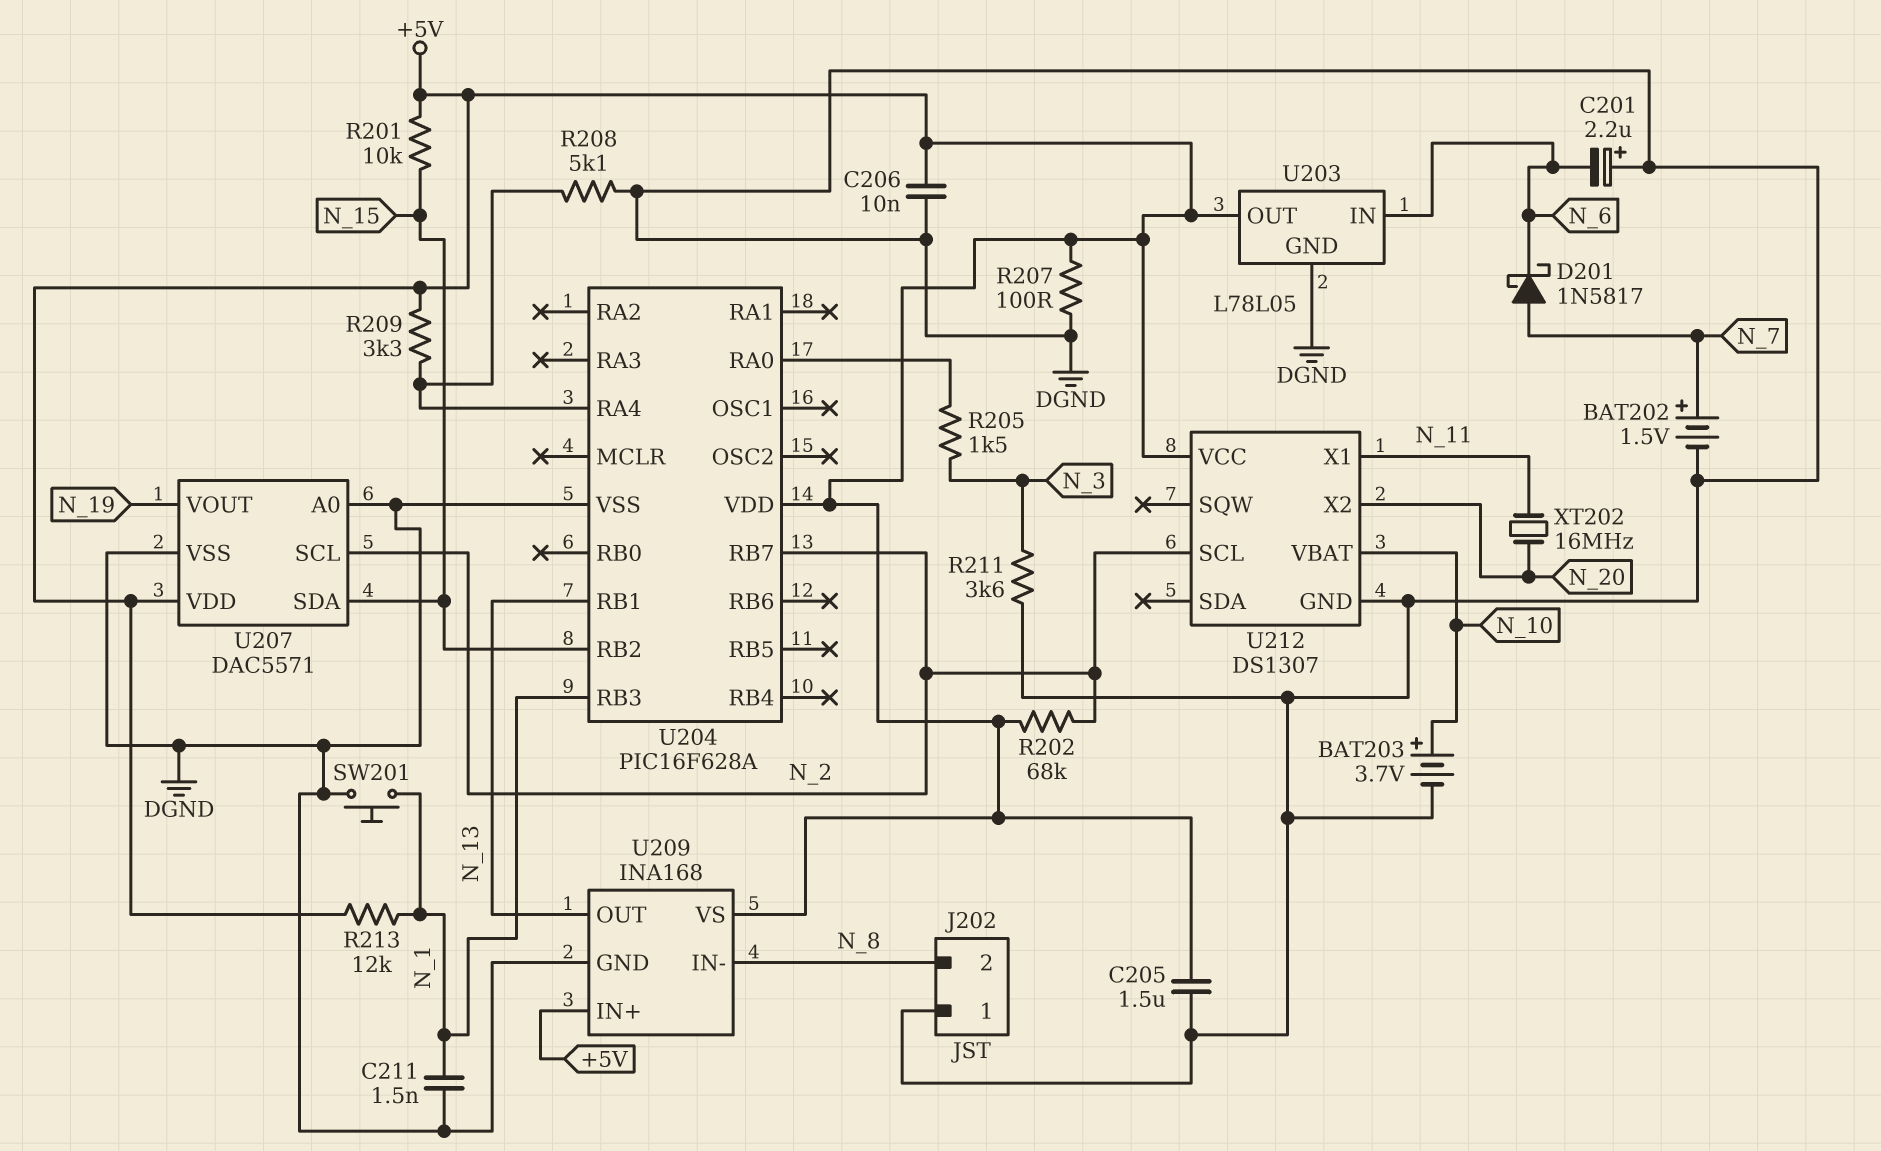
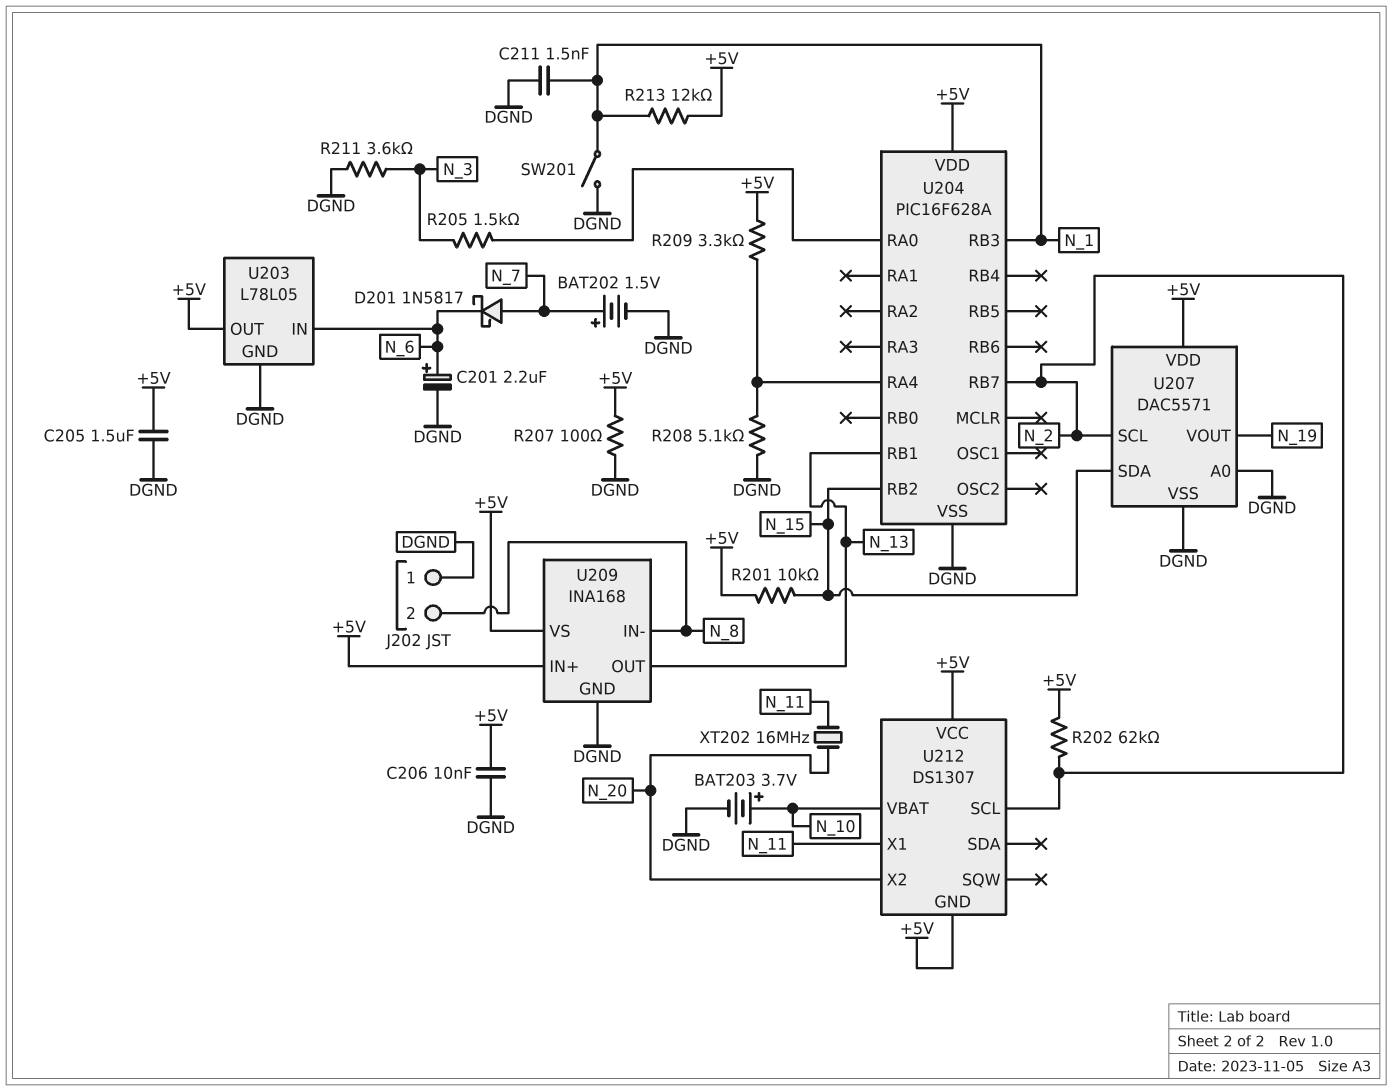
C201: 2.2uF (plus DGND, minus N_6) -> 2.2uF (plus N_6, minus DGND)
R202: 68k (+5V, N_2) -> 62k (+5V, N_2)
SW201: button (DGND, N_1) -> switch (DGND, N_1)
U212 pin GND: DGND -> +5V

